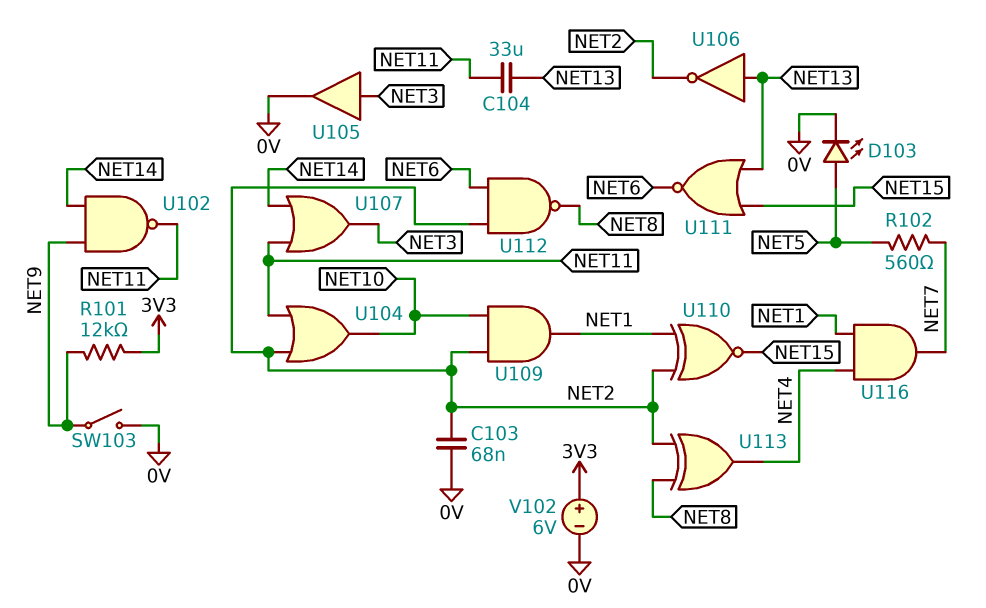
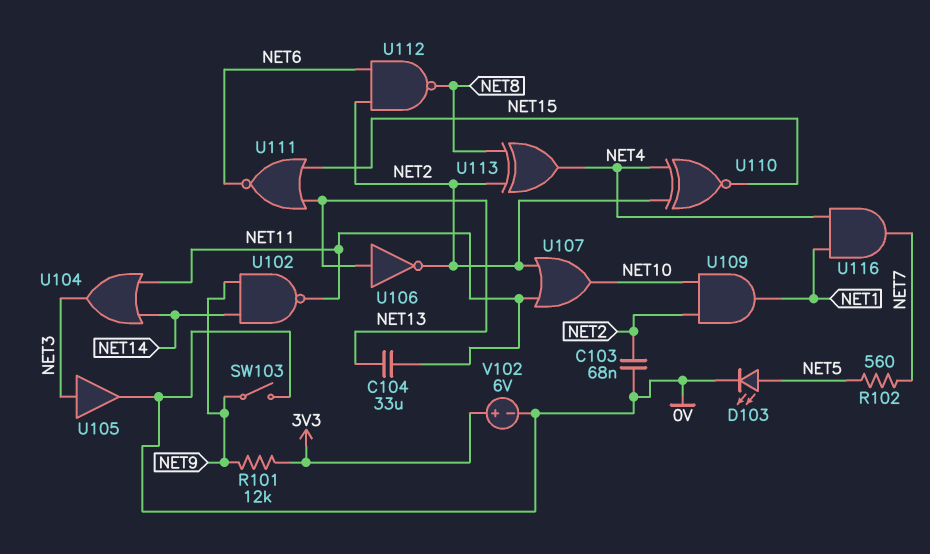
U104: OR (in NET2, in NET11, out NET10) -> OR (in NET11, in NET14, out NET3)
U107: OR (in NET11, in NET14, out NET3) -> OR (in NET2, in NET11, out NET10)
U110: XNOR (in NET1, in NET2, out NET15) -> XNOR (in NET2, in NET4, out NET15)

